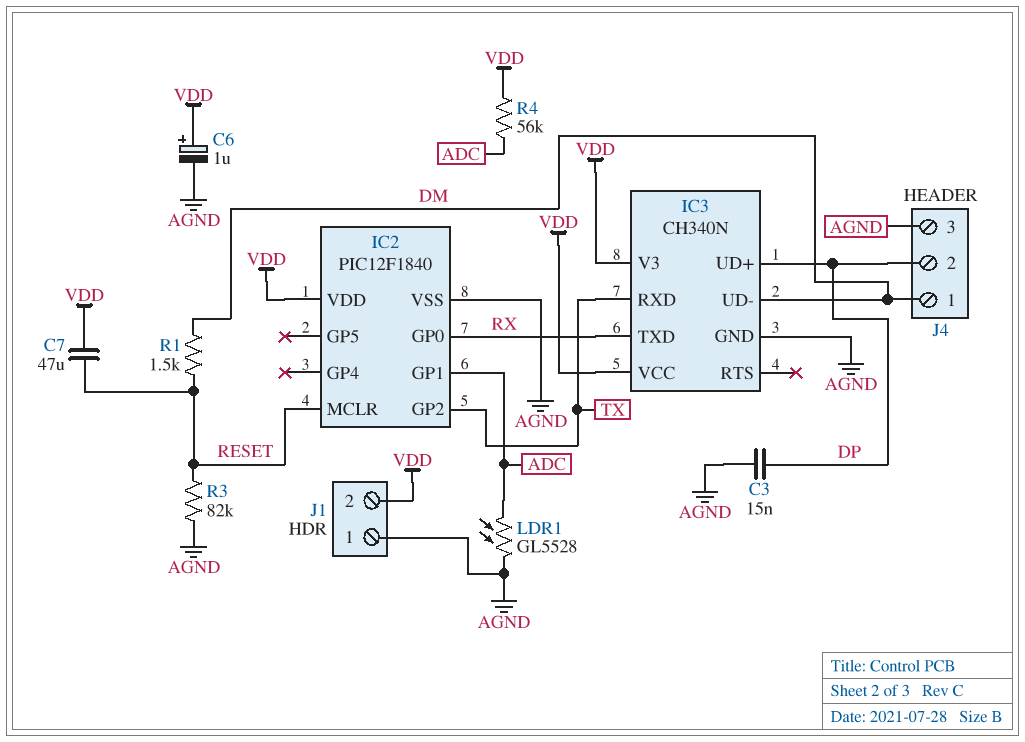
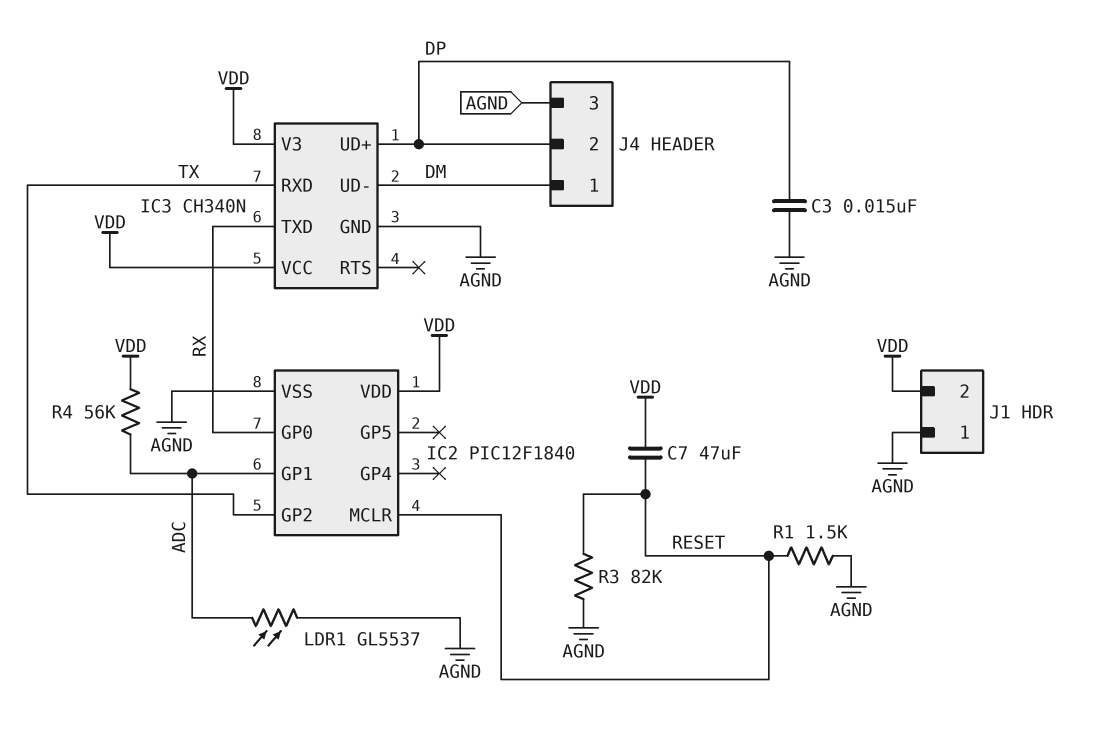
C6: 1uF (plus VDD, minus AGND) -> none
LDR1: GL5528 (ADC, AGND) -> GL5537 (ADC, AGND)
R1: 1.5k (DM, RESET) -> 1.5k (AGND, RESET)

